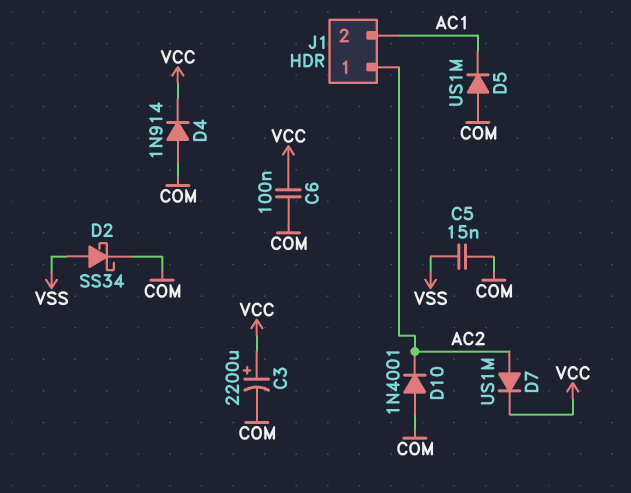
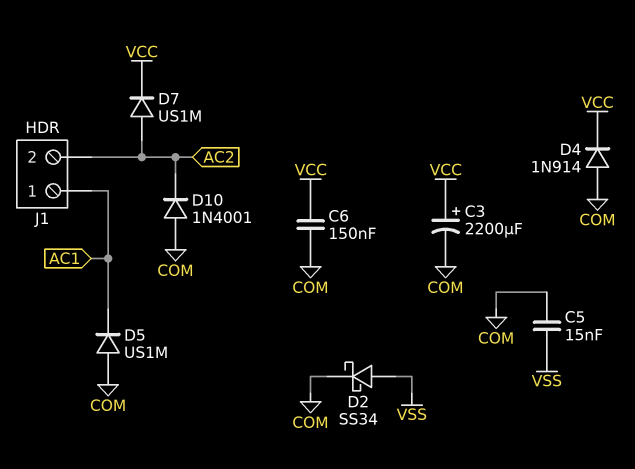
C6: 100nF (COM, VCC) -> 150nF (COM, VCC)
J1 pin 1: AC2 -> AC1
J1 pin 2: AC1 -> AC2

